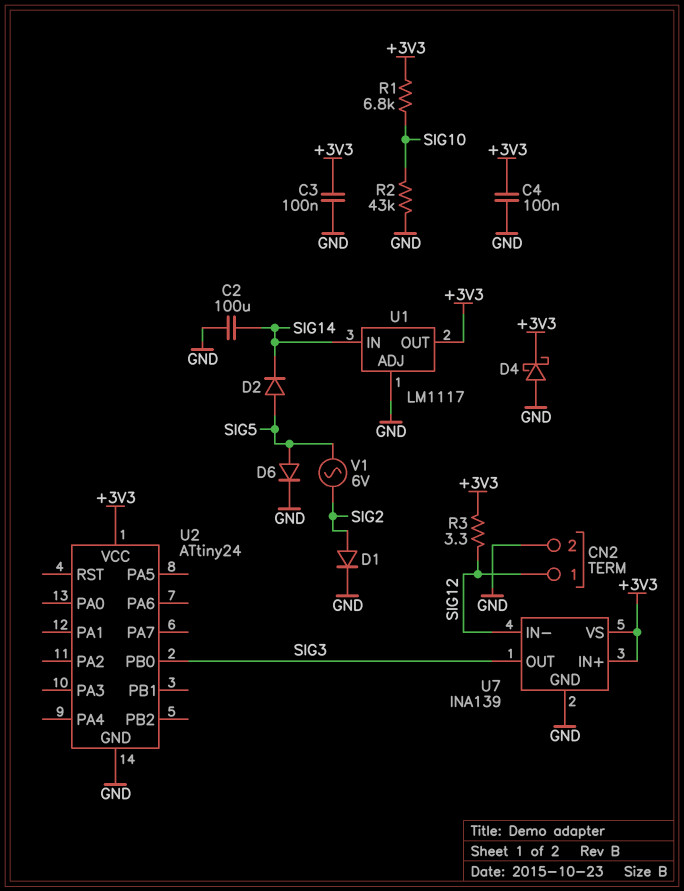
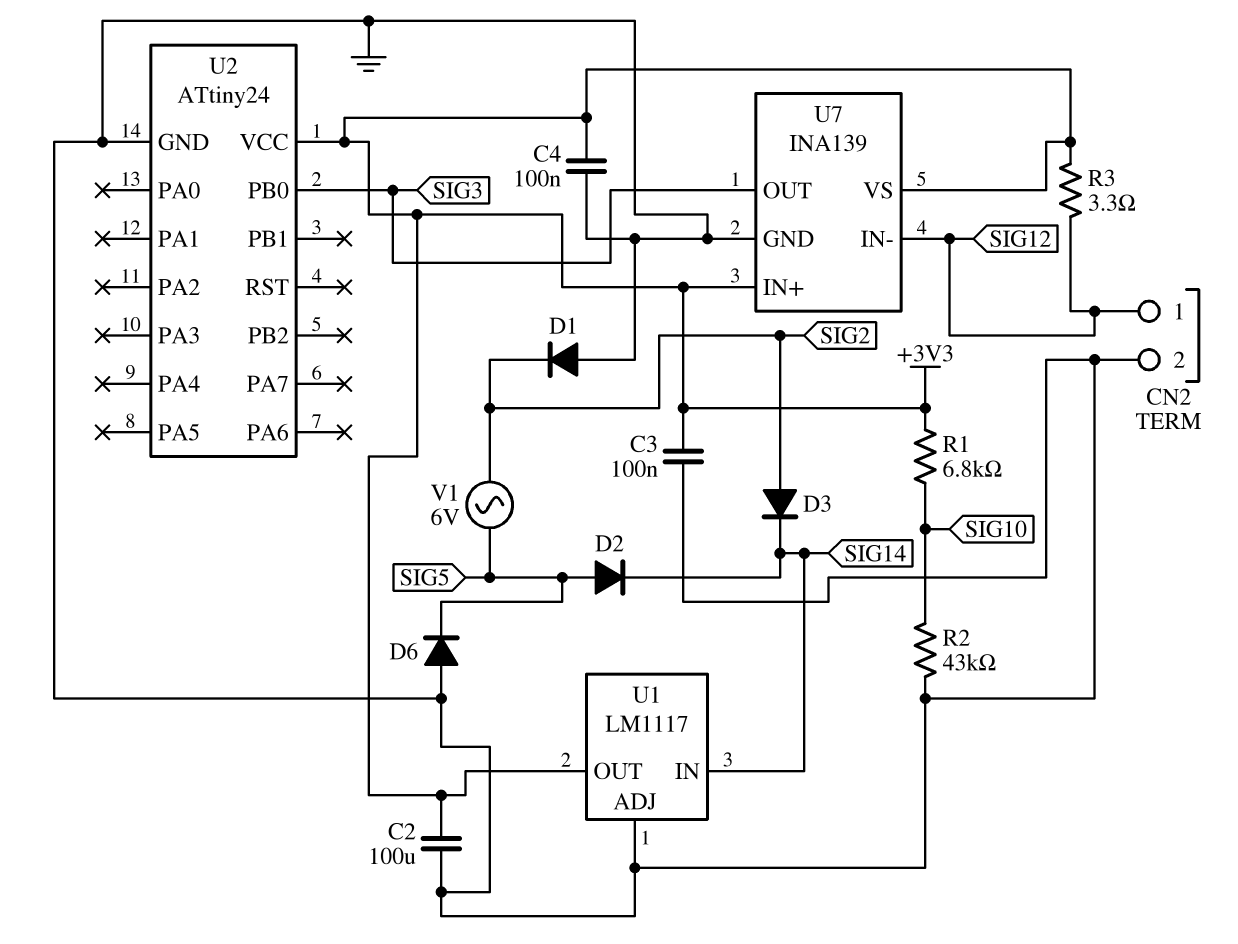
C2: 100uF (GND, SIG14) -> 100uF (+3V3, GND)
D1: diode (A SIG2, K GND) -> diode (A GND, K SIG2)
D3: none -> diode (A SIG2, K SIG14)
D4: schottky (A GND, K +3V3) -> none
D6: diode (A SIG5, K GND) -> diode (A GND, K SIG5)

